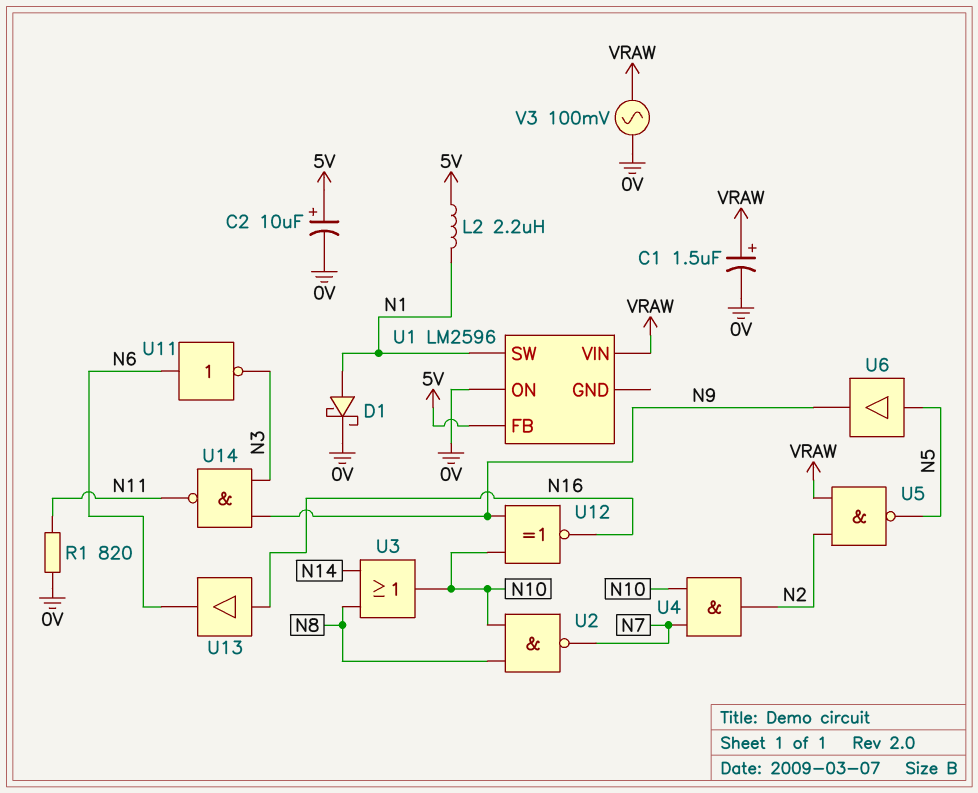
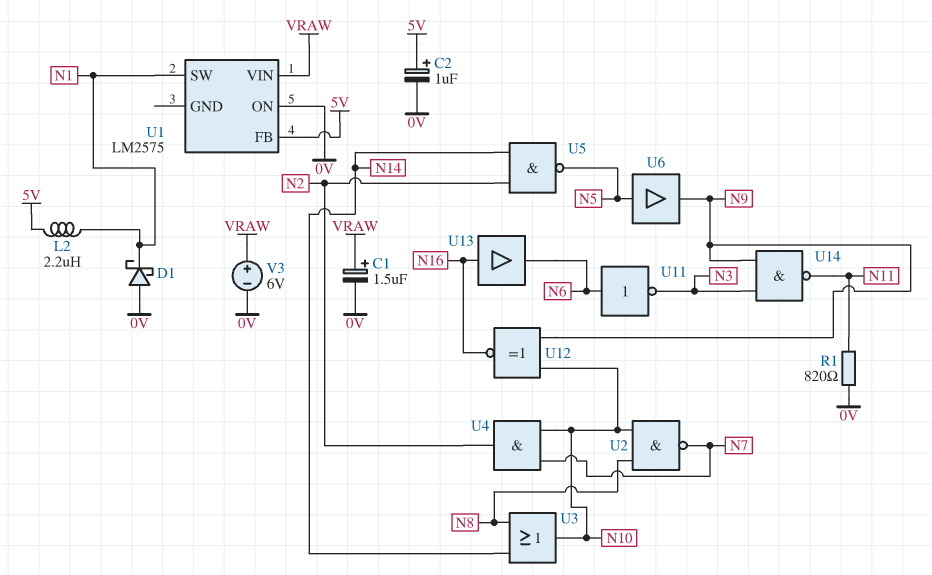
C2: 10uF (plus 5V, minus 0V) -> 1uF (plus 5V, minus 0V)
D1: schottky (A N1, K 0V) -> schottky (A 0V, K N1)
U1: LM2596 -> LM2575
U5: NAND (in N2, in VRAW, out N5) -> NAND (in N2, in N14, out N5)
V3: AC 100mV (0V, VRAW) -> 6V (plus VRAW, minus 0V)

